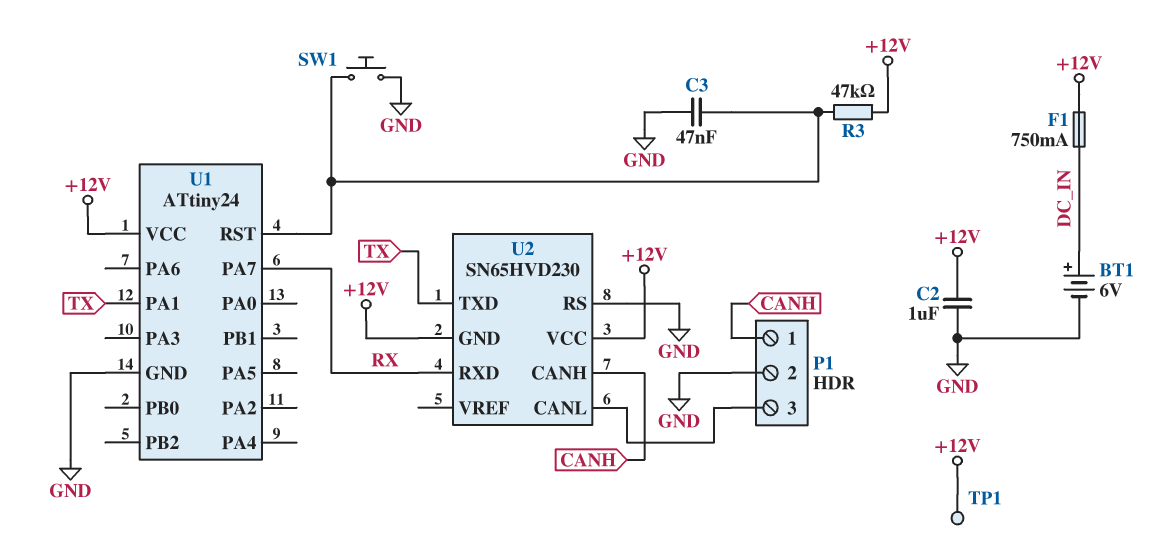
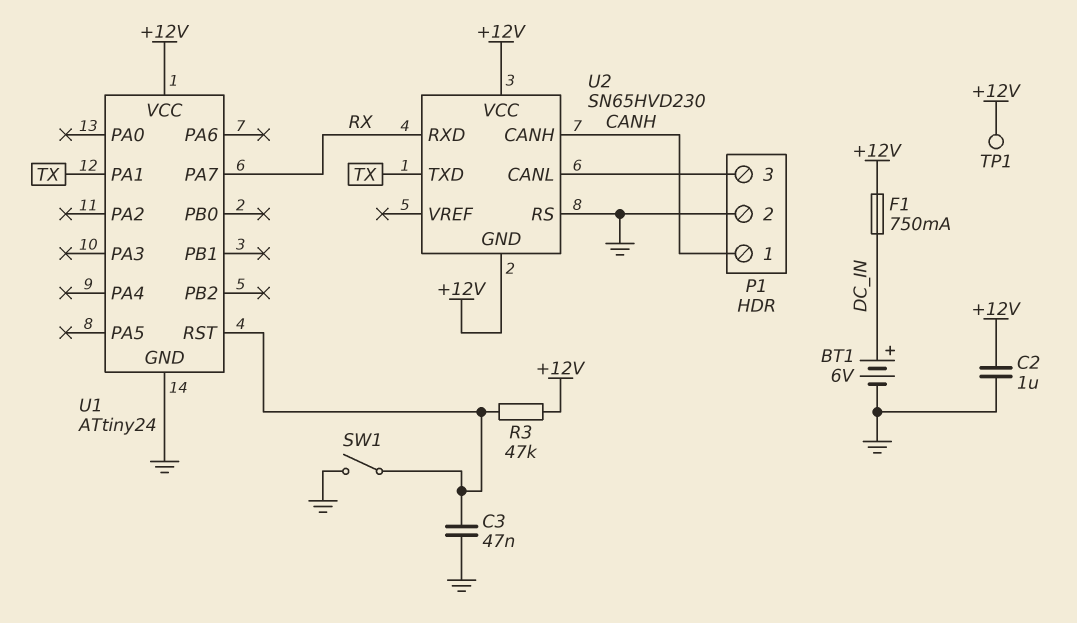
SW1: button (GND, U1/RST) -> switch (GND, U1/RST)

